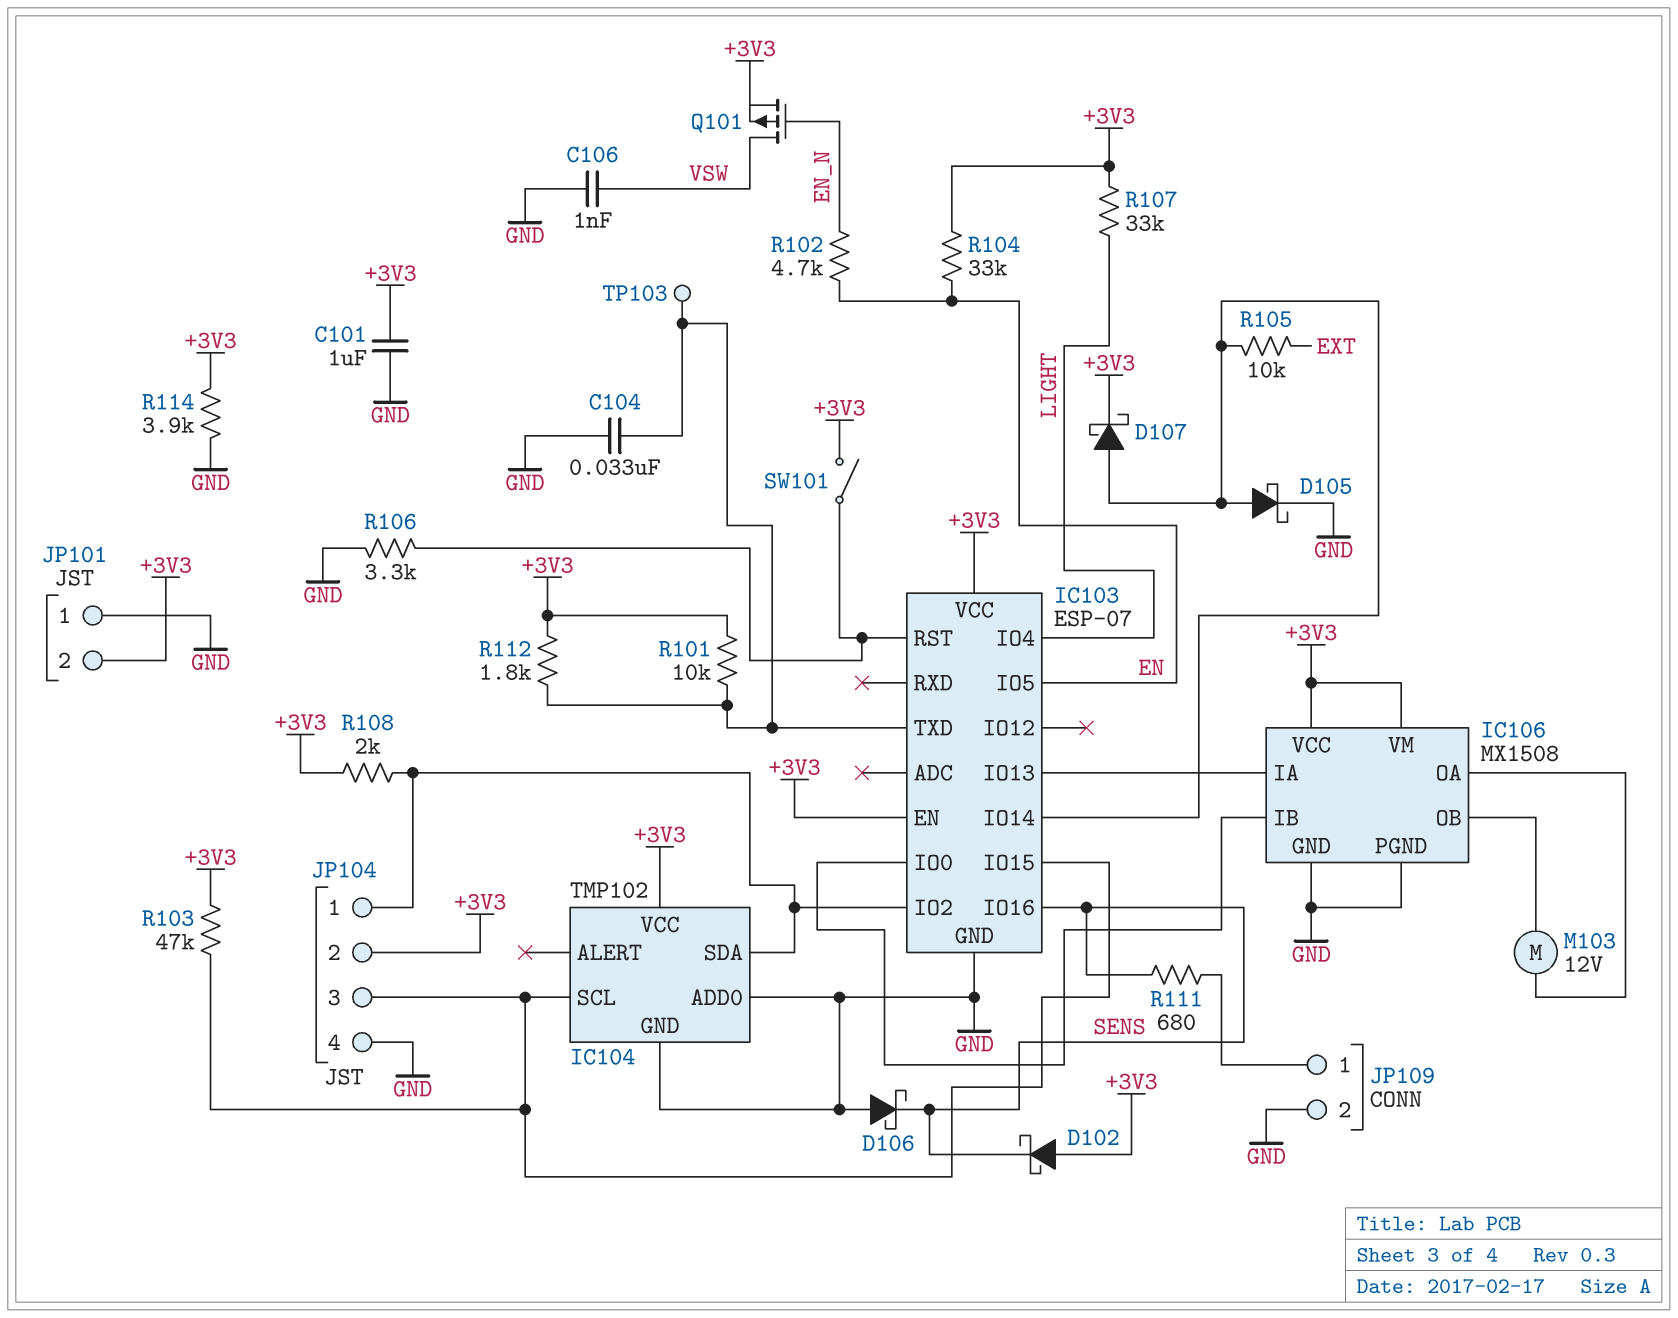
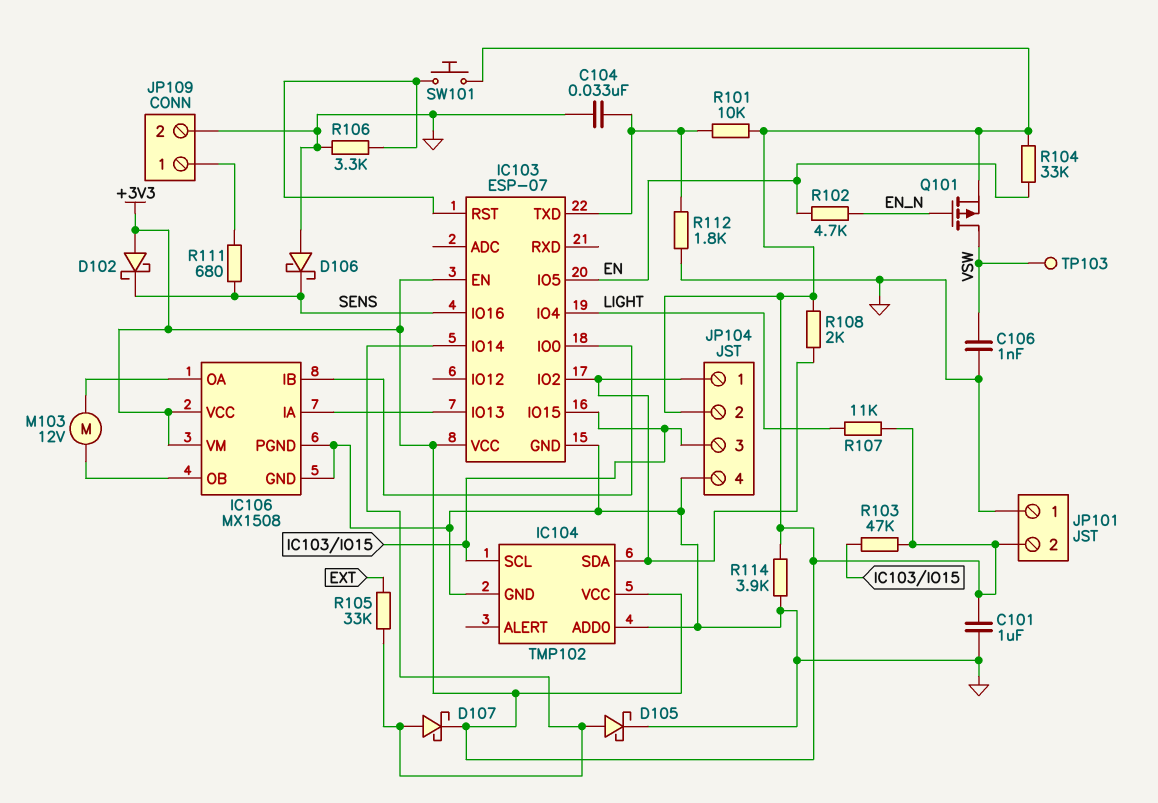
R105: 10k (EXT, IC103/IO14) -> 33k (EXT, IC103/IO14)
R107: 33k (+3V3, LIGHT) -> 11k (+3V3, LIGHT)
R112: 1.8k (+3V3, IC103/TXD) -> 1.8k (GND, IC103/TXD)
SW101: switch (+3V3, IC103/RST) -> button (+3V3, IC103/RST)
TP103: test point (IC103/TXD) -> test point (VSW)

